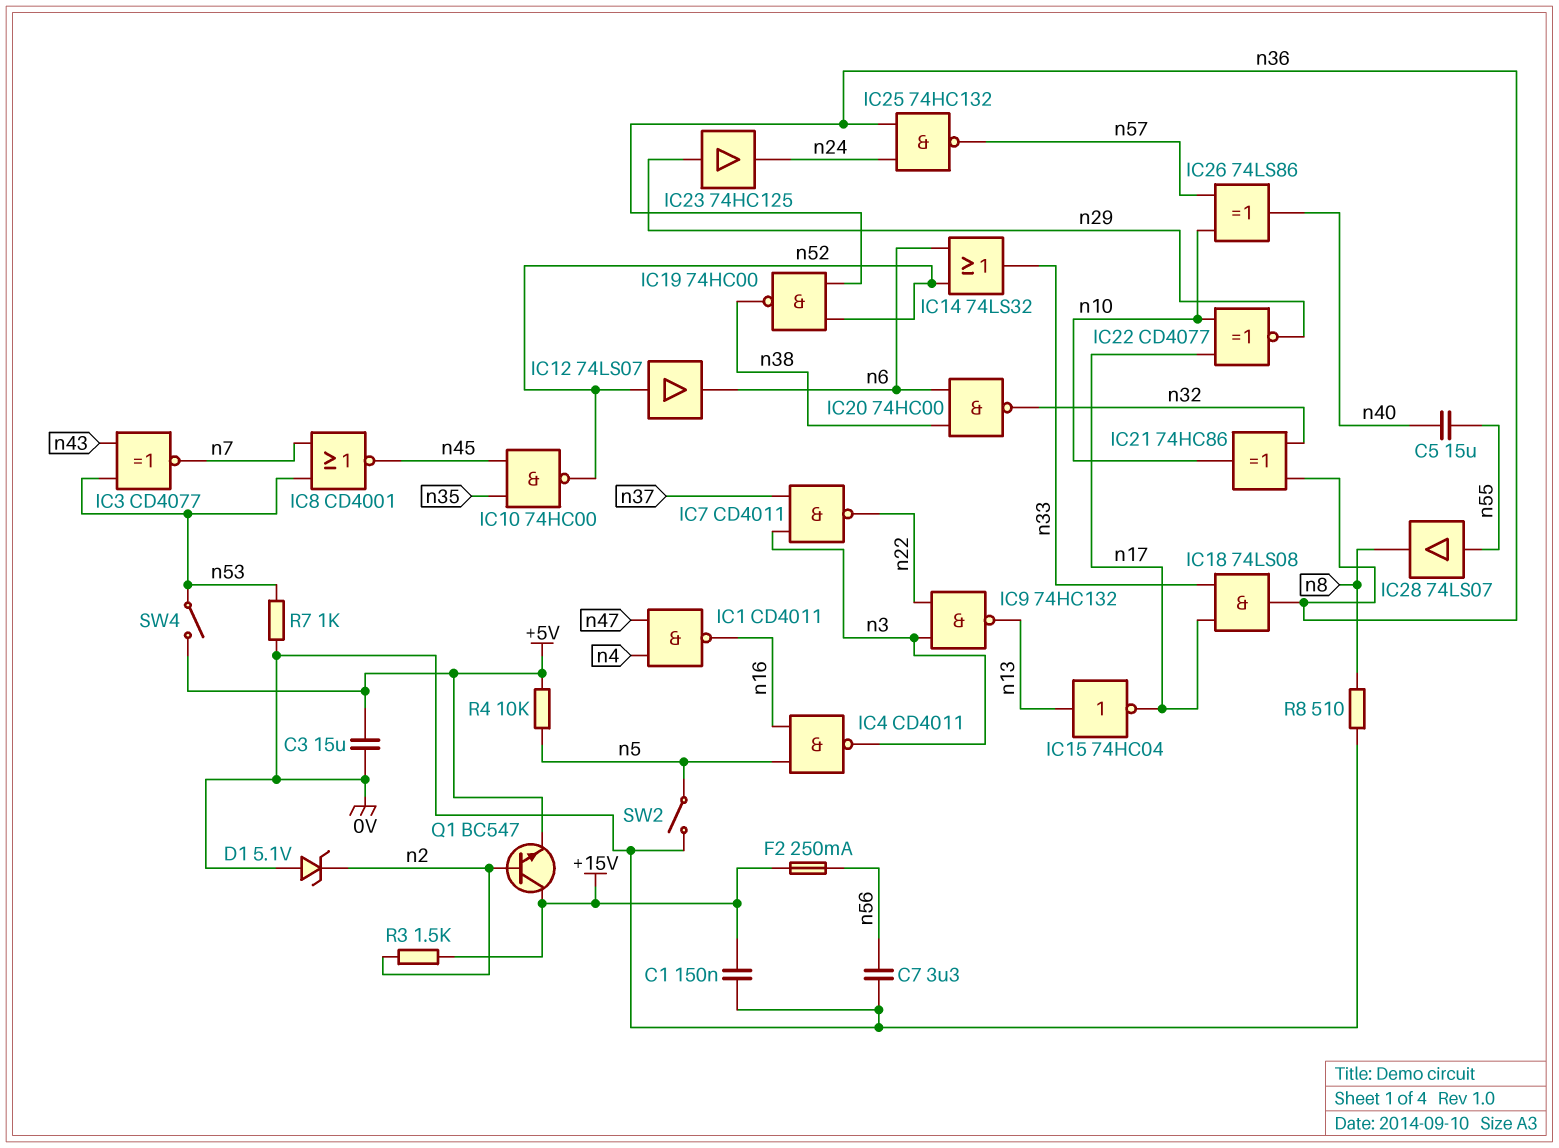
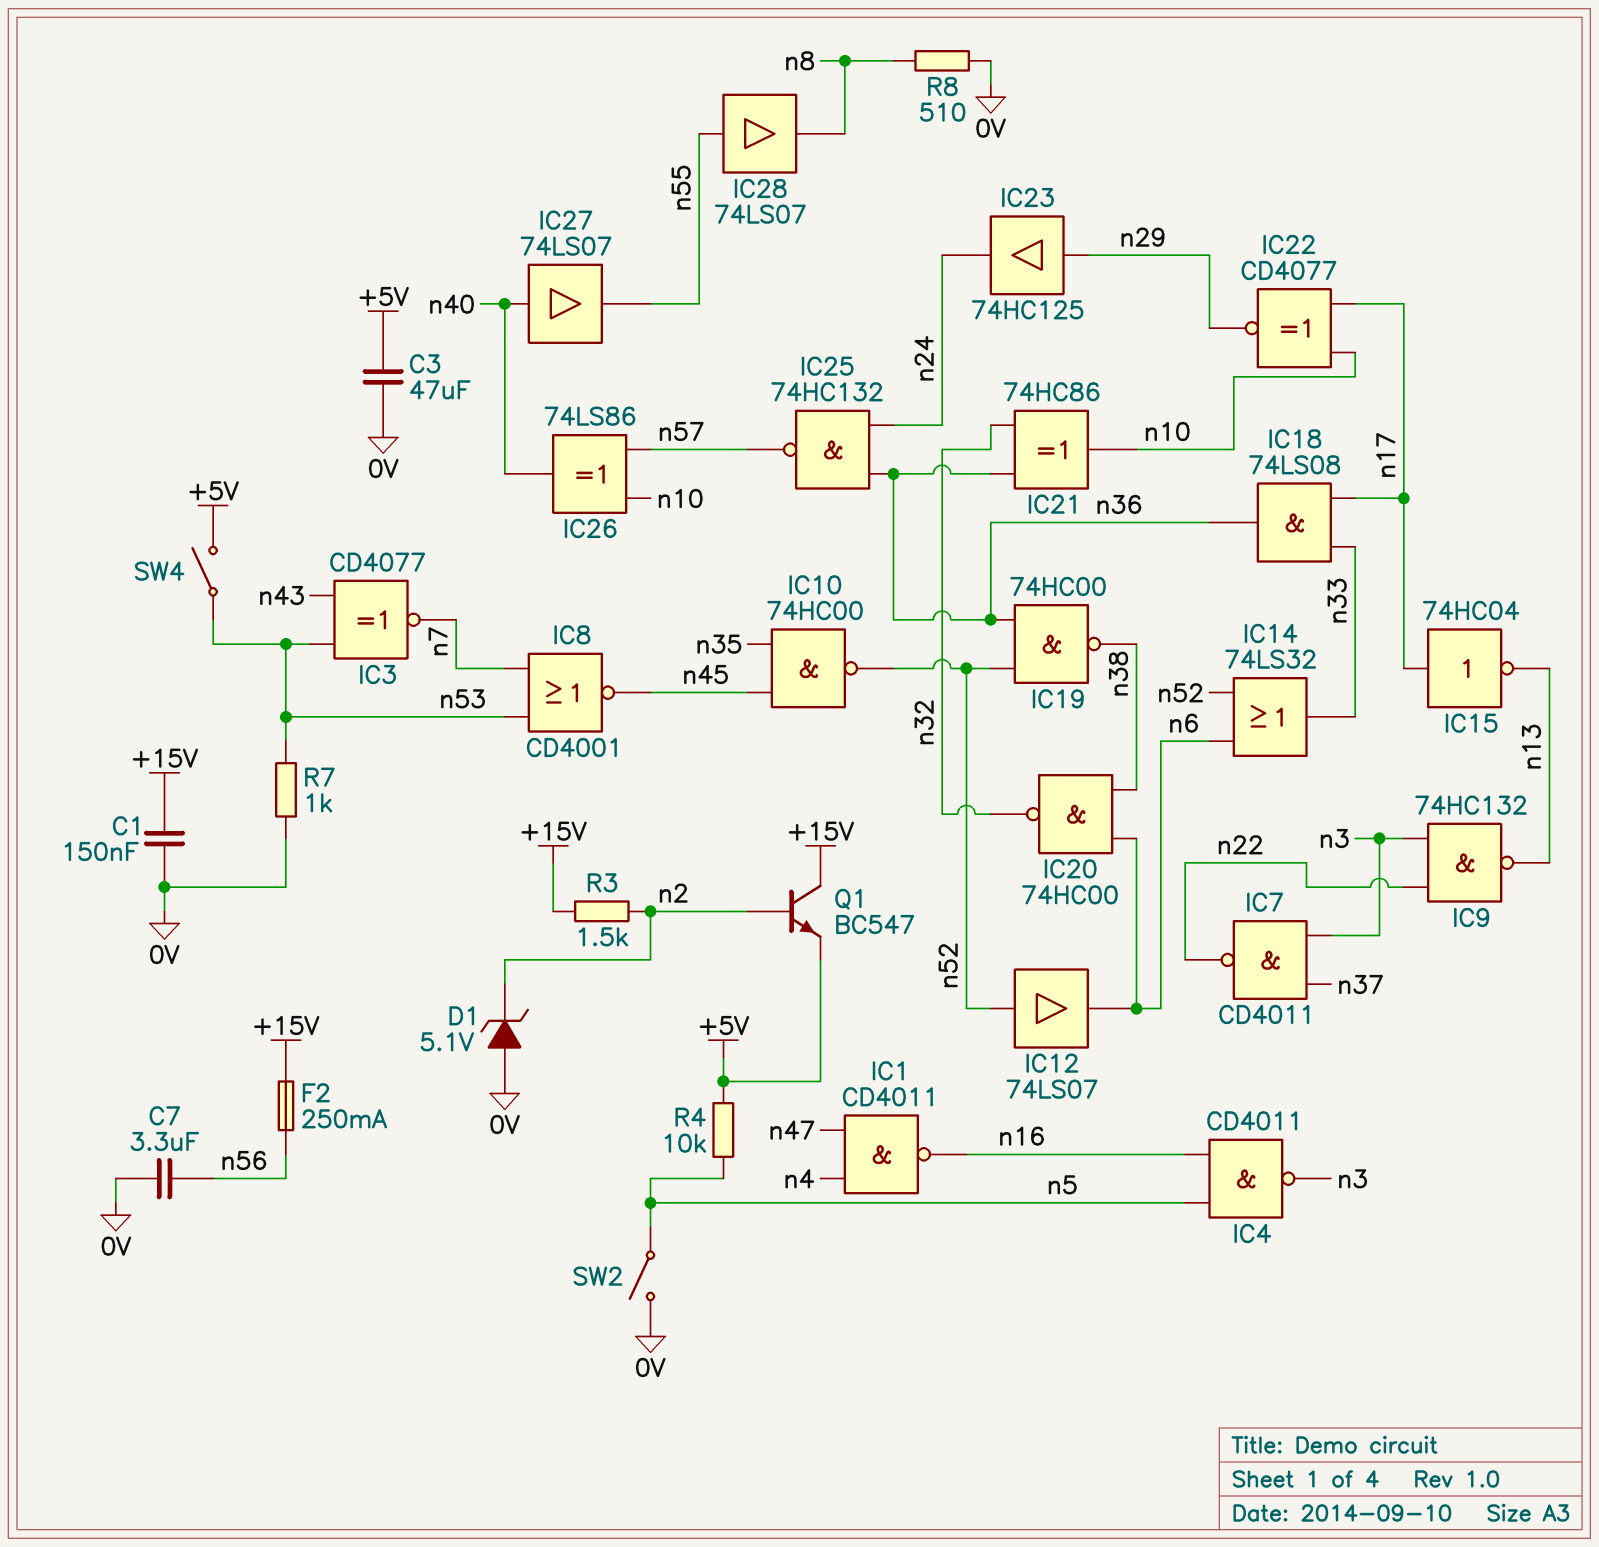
C3: 15uF (+5V, 0V) -> 47uF (+5V, 0V)
C5: 15uF (n40, n55) -> none
IC15: NOT 74HC04 (in n13, out n17) -> NOT 74HC04 (in n17, out n13)
IC27: none -> buffer 74LS07 (in n40, out n55)

